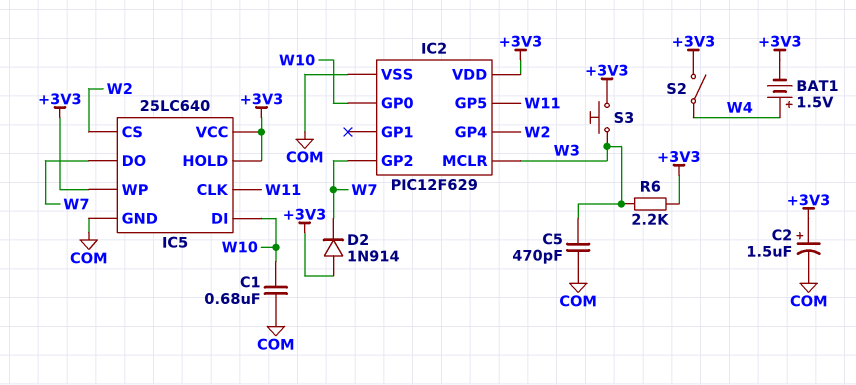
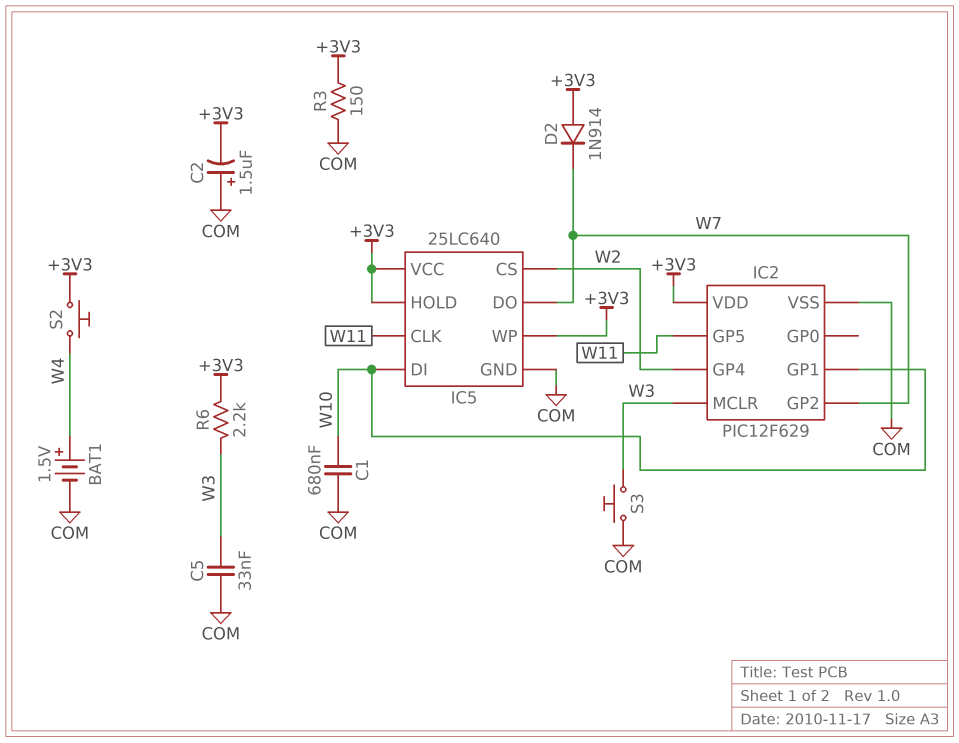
BAT1: 1.5V (plus W4, minus +3V3) -> 1.5V (plus W4, minus COM)
C2: 1.5uF (plus +3V3, minus COM) -> 1.5uF (plus COM, minus +3V3)
C5: 470pF (COM, W3) -> 33nF (COM, W3)
IC2 pin GP0: W10 -> none
IC2 pin GP1: none -> W10
R3: none -> 150 (+3V3, COM)
S2: switch (+3V3, W4) -> button (+3V3, W4)
S3: button (+3V3, W3) -> button (COM, W3)

